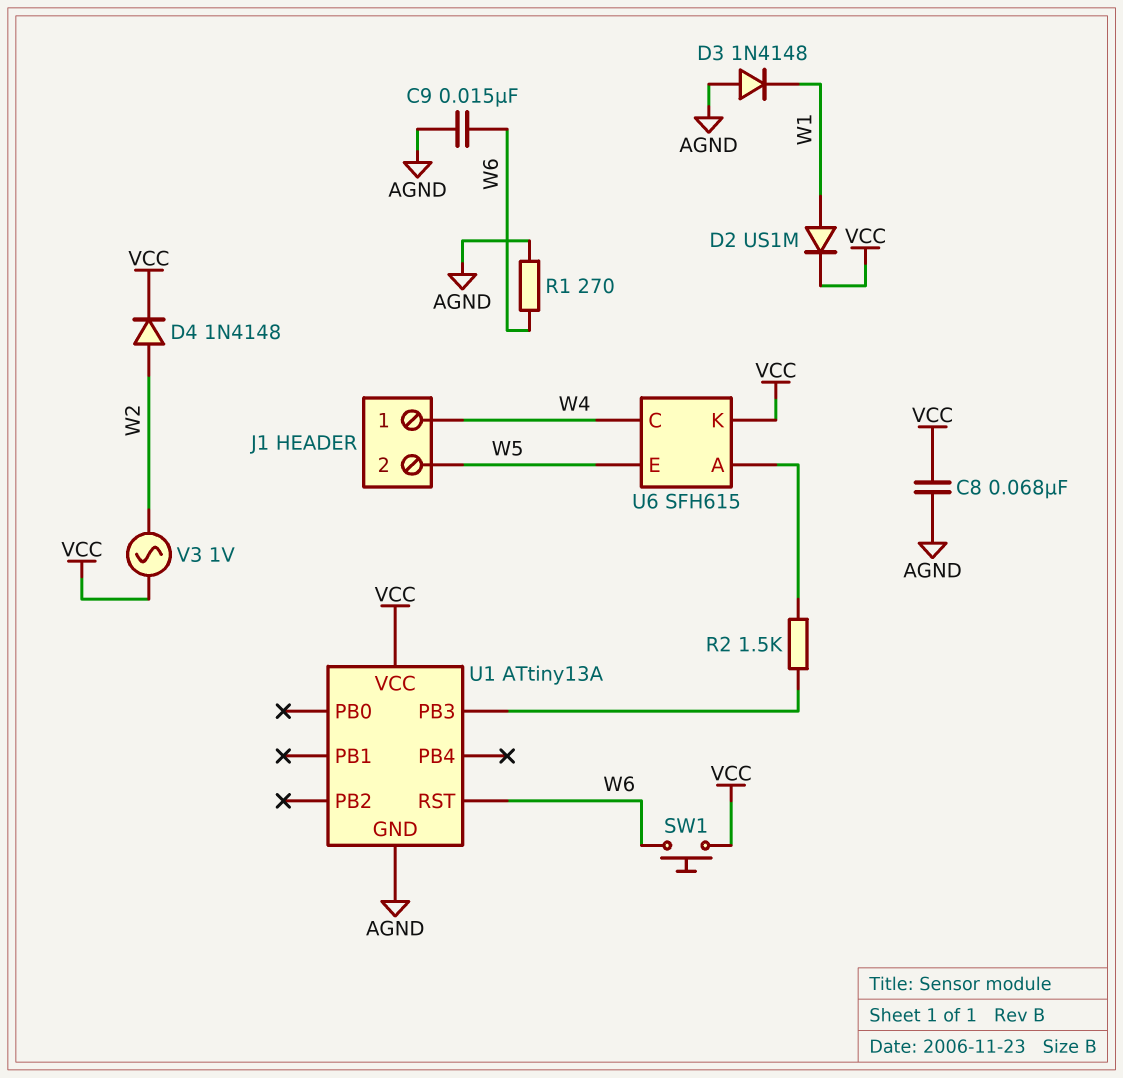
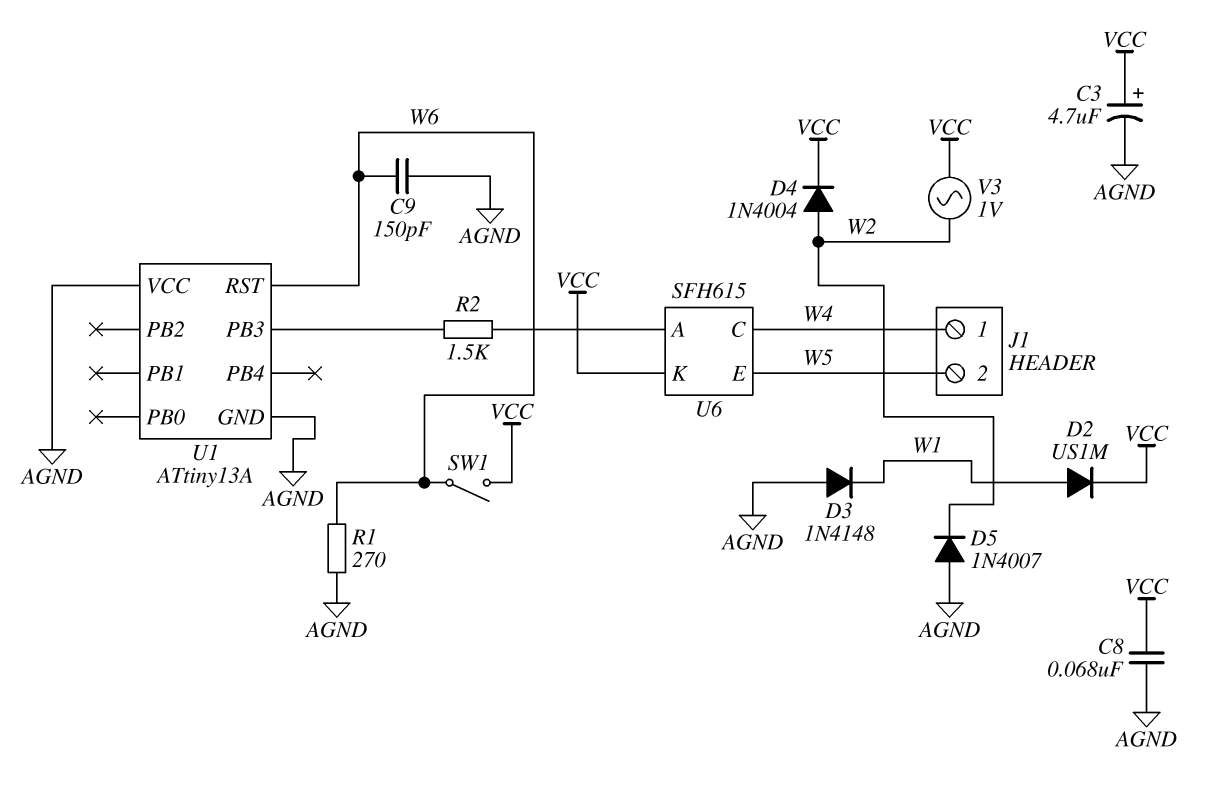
C3: none -> 4.7uF (plus VCC, minus AGND)
C9: 15nF (AGND, W6) -> 150pF (AGND, W6)
D4: diode 1N4148 (A W2, K VCC) -> diode 1N4004 (A W2, K VCC)
D5: none -> diode 1N4007 (A AGND, K W2)
SW1: button (VCC, W6) -> switch (VCC, W6)
U1 pin VCC: VCC -> AGND

